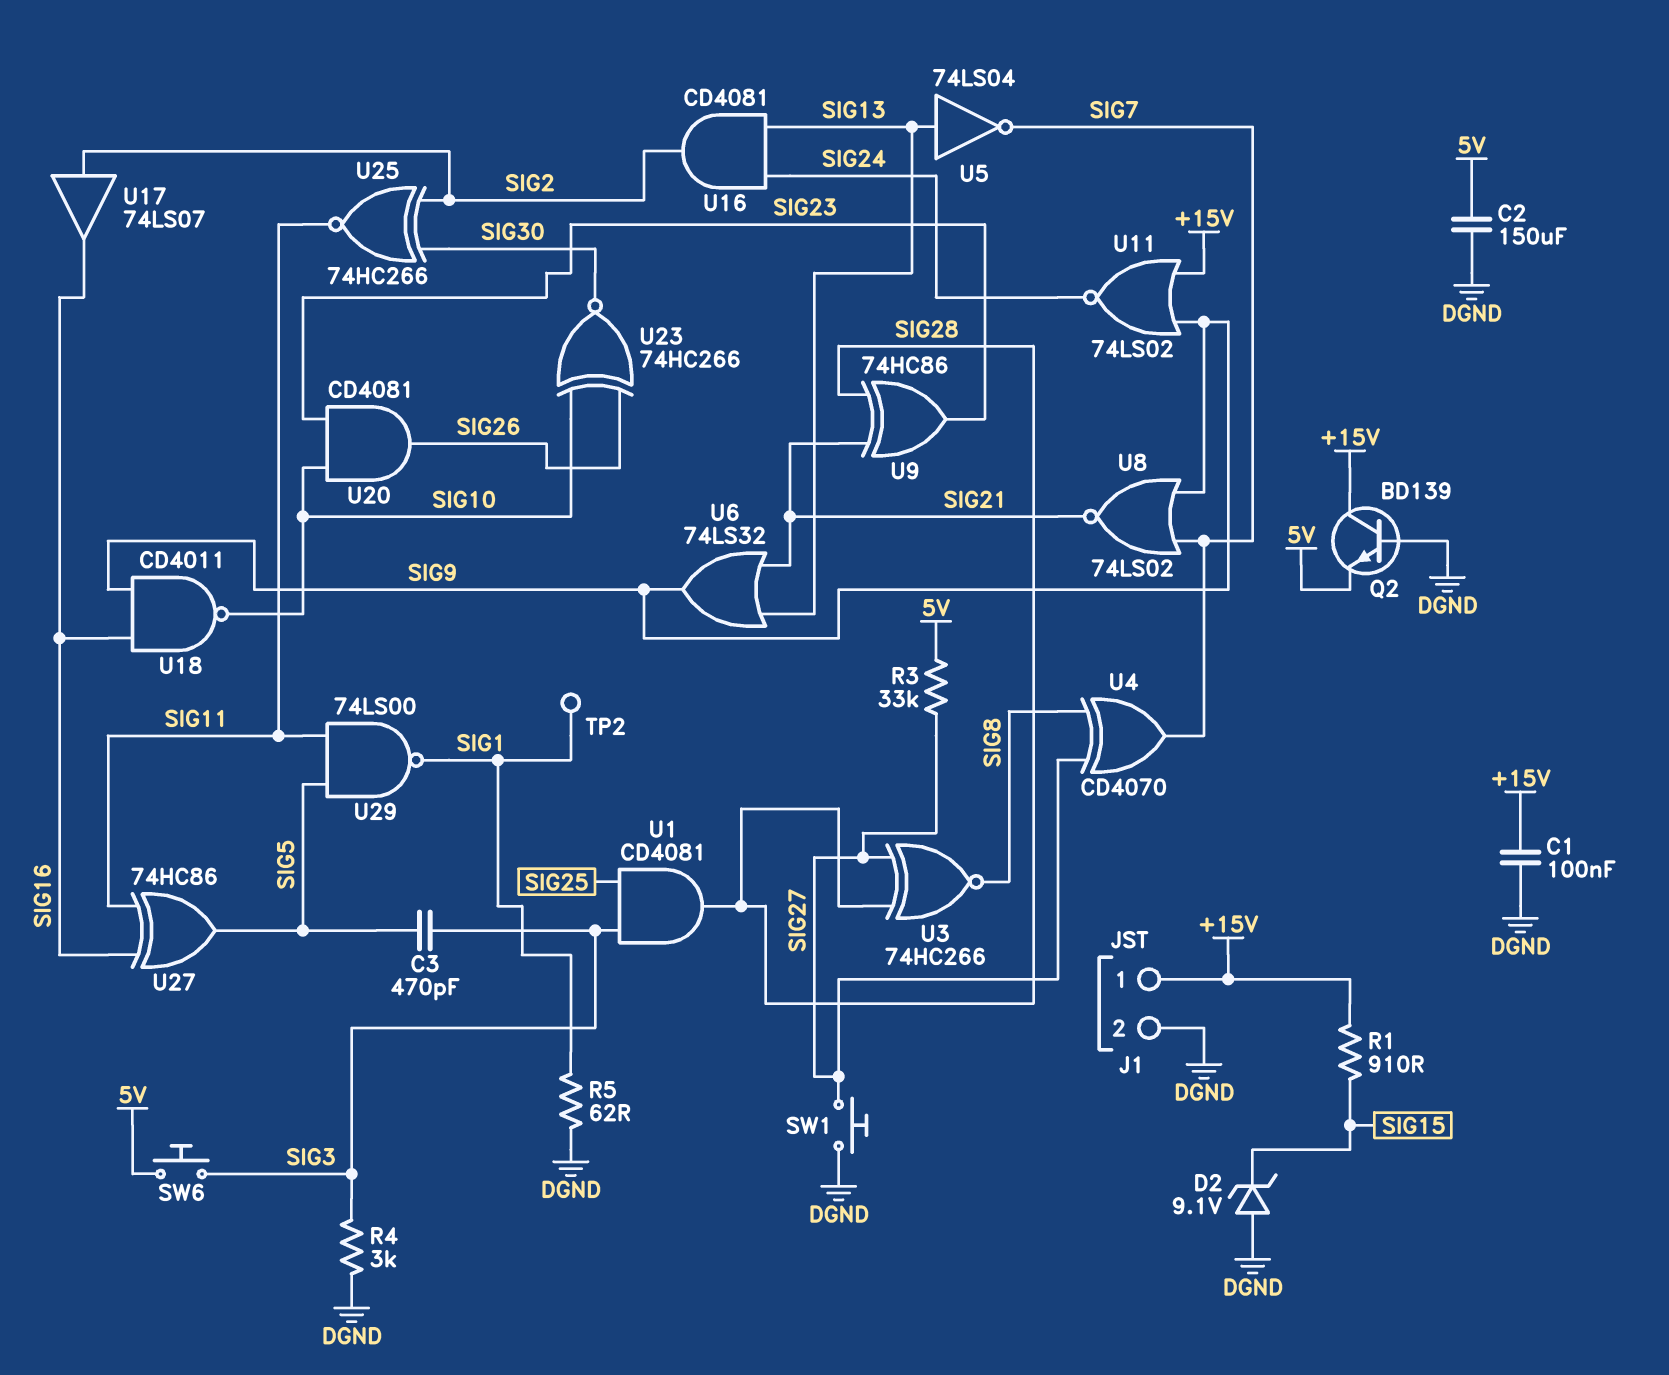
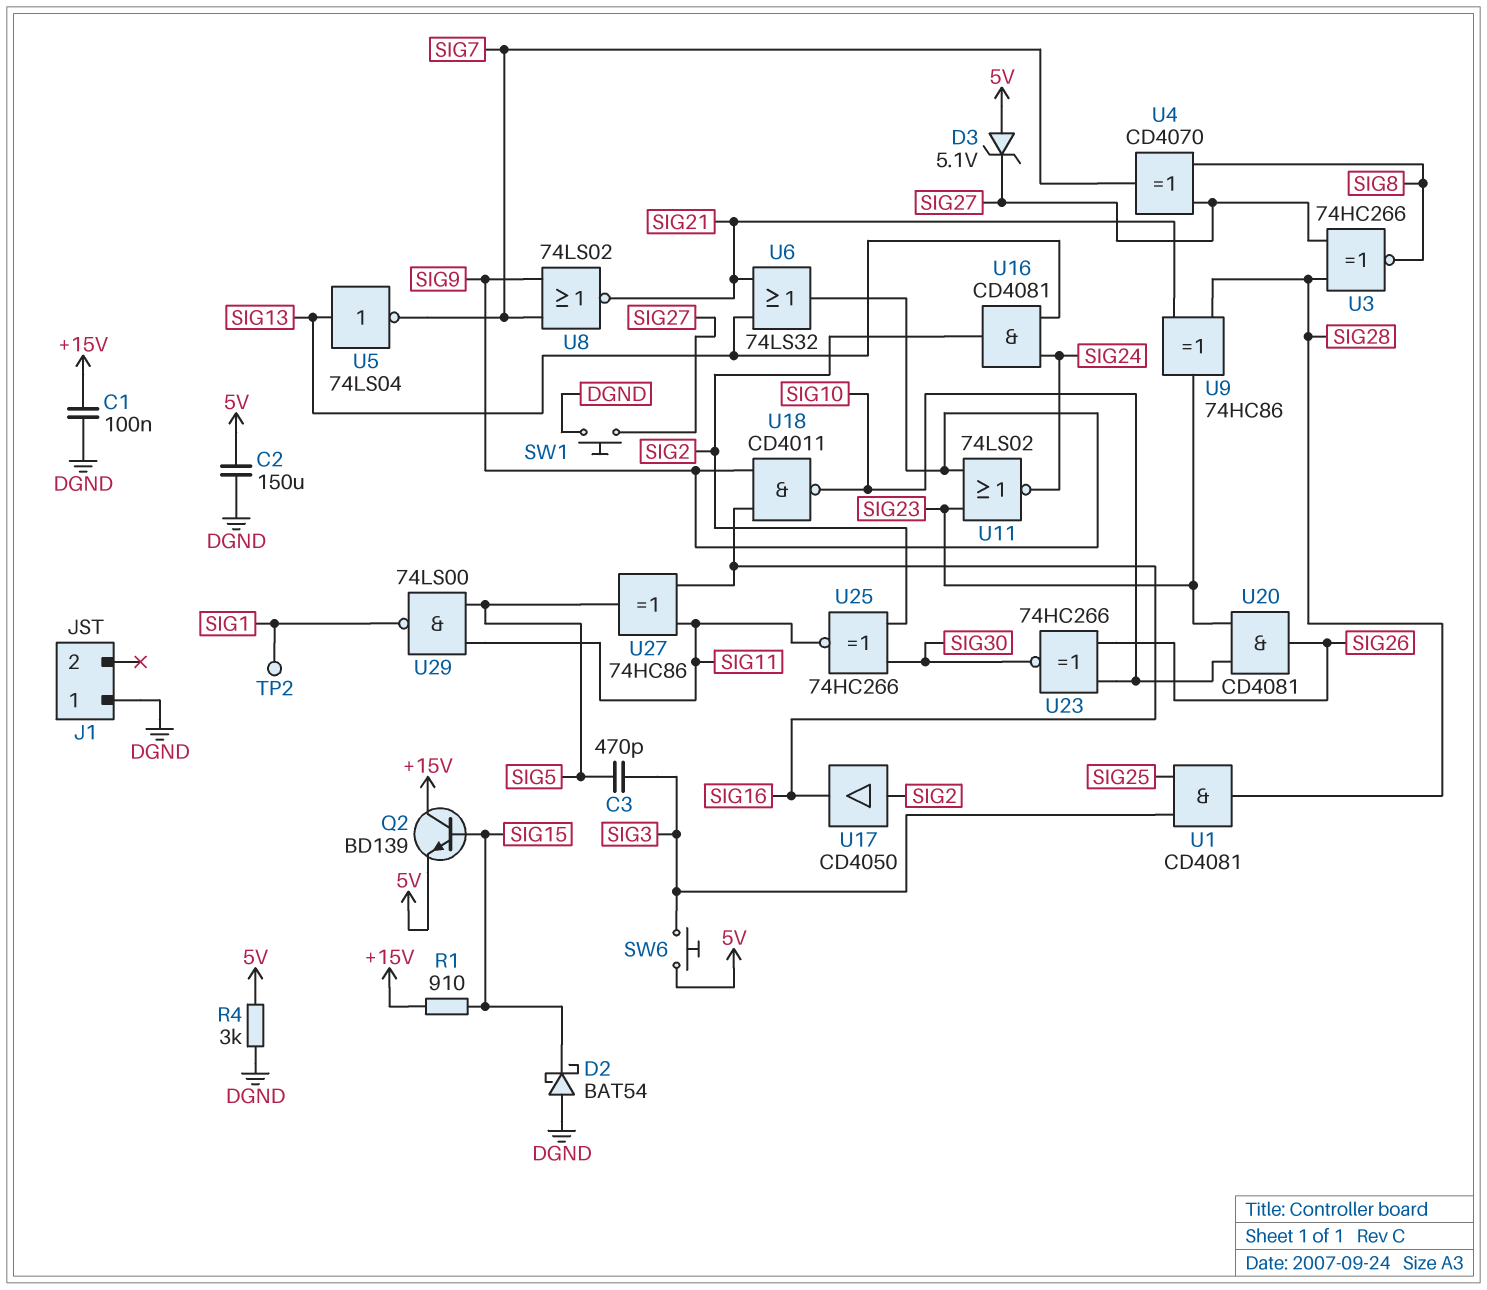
D2: zener 9.1V (A DGND, K SIG15) -> schottky BAT54 (A DGND, K SIG15)
D3: none -> zener 5.1V (A 5V, K SIG27)
J1 pin 1: +15V -> DGND
J1 pin 2: DGND -> none
Q2: NPN BD139 (B DGND, C +15V, E 5V) -> NPN BD139 (B SIG15, C +15V, E 5V)
R3: 33k (5V, SIG27) -> none
R4: 3k (DGND, SIG3) -> 3k (5V, DGND)
R5: 62 (DGND, SIG1) -> none
U11: NOR 74LS02 (in +15V, in SIG9, out SIG24) -> NOR 74LS02 (in SIG9, in SIG23, out SIG24)
U17: buffer 74LS07 (in SIG2, out SIG16) -> buffer CD4050 (in SIG2, out SIG16)

